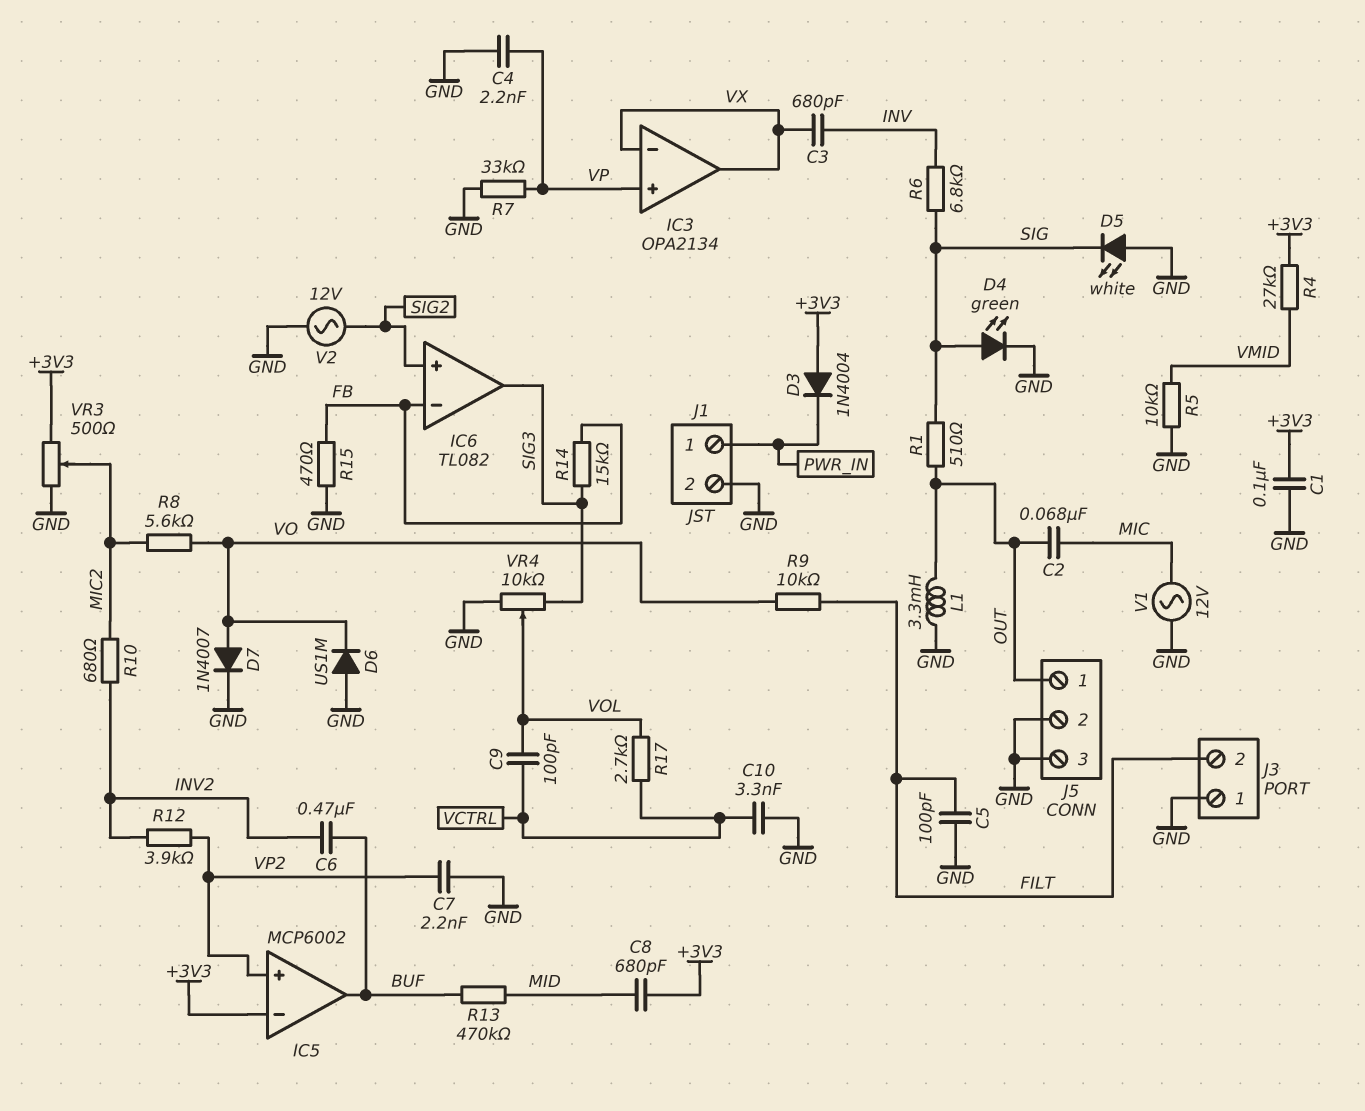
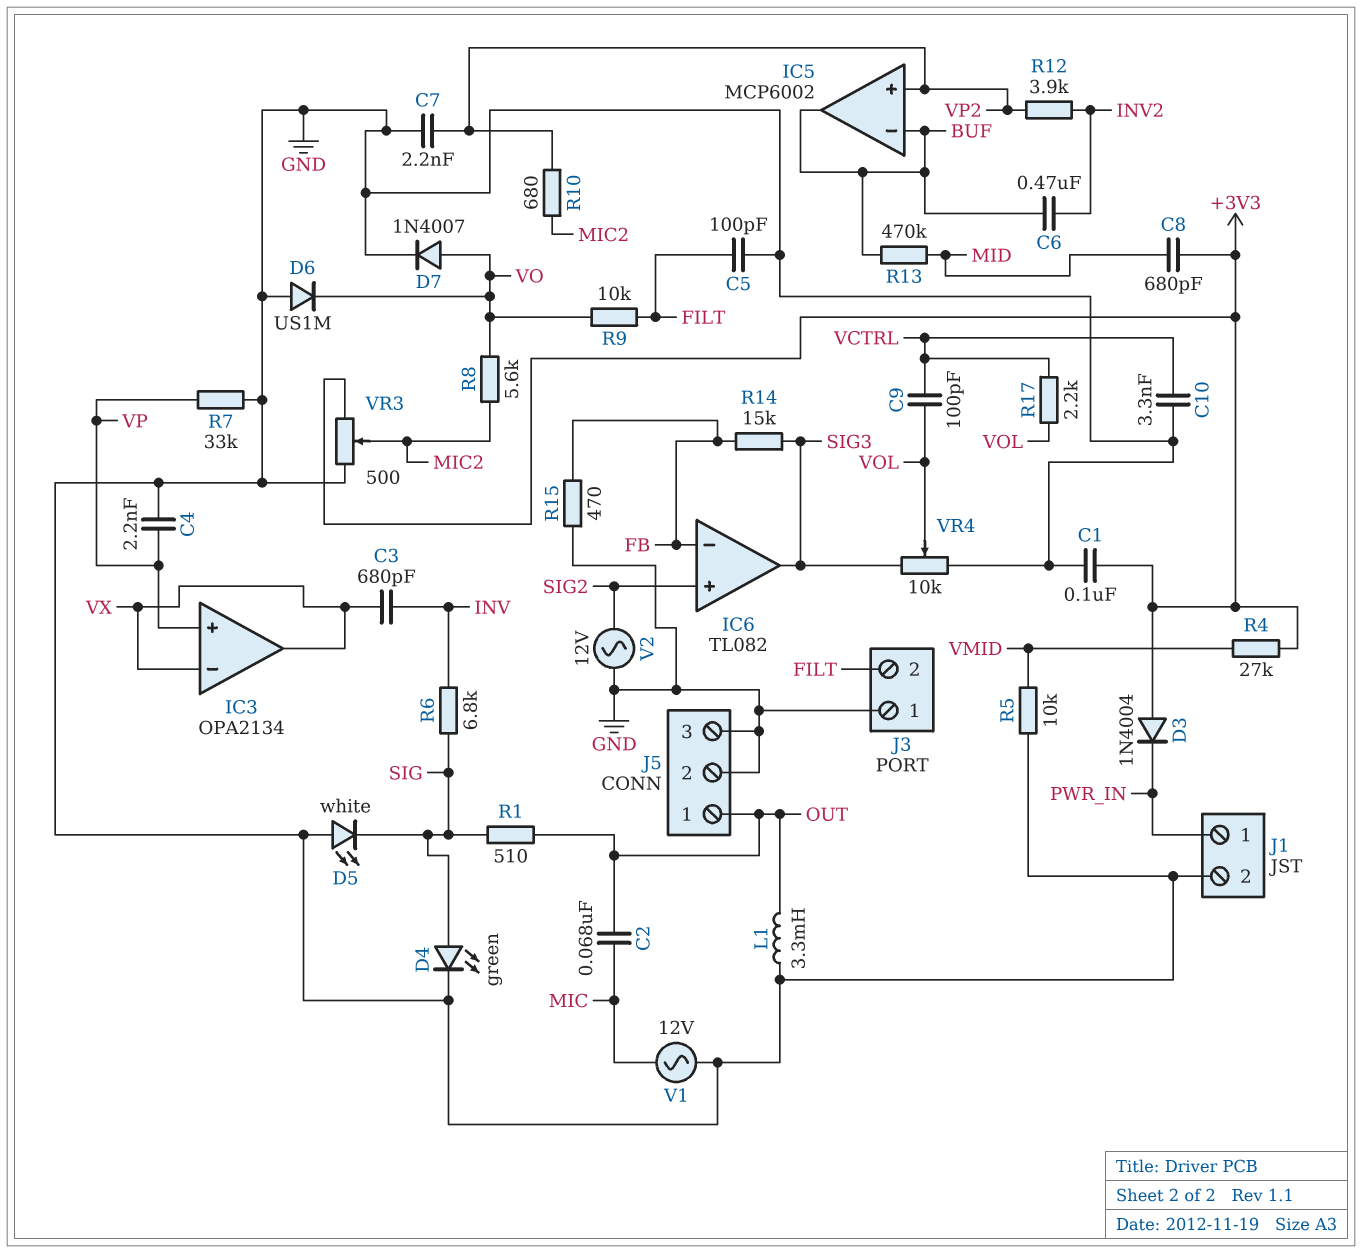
IC5 pin in-: +3V3 -> BUF
R10: 680 (INV2, MIC2) -> 680 (MIC2, VP2)
R17: 2.7k (VCTRL, VOL) -> 2.2k (VCTRL, VOL)

